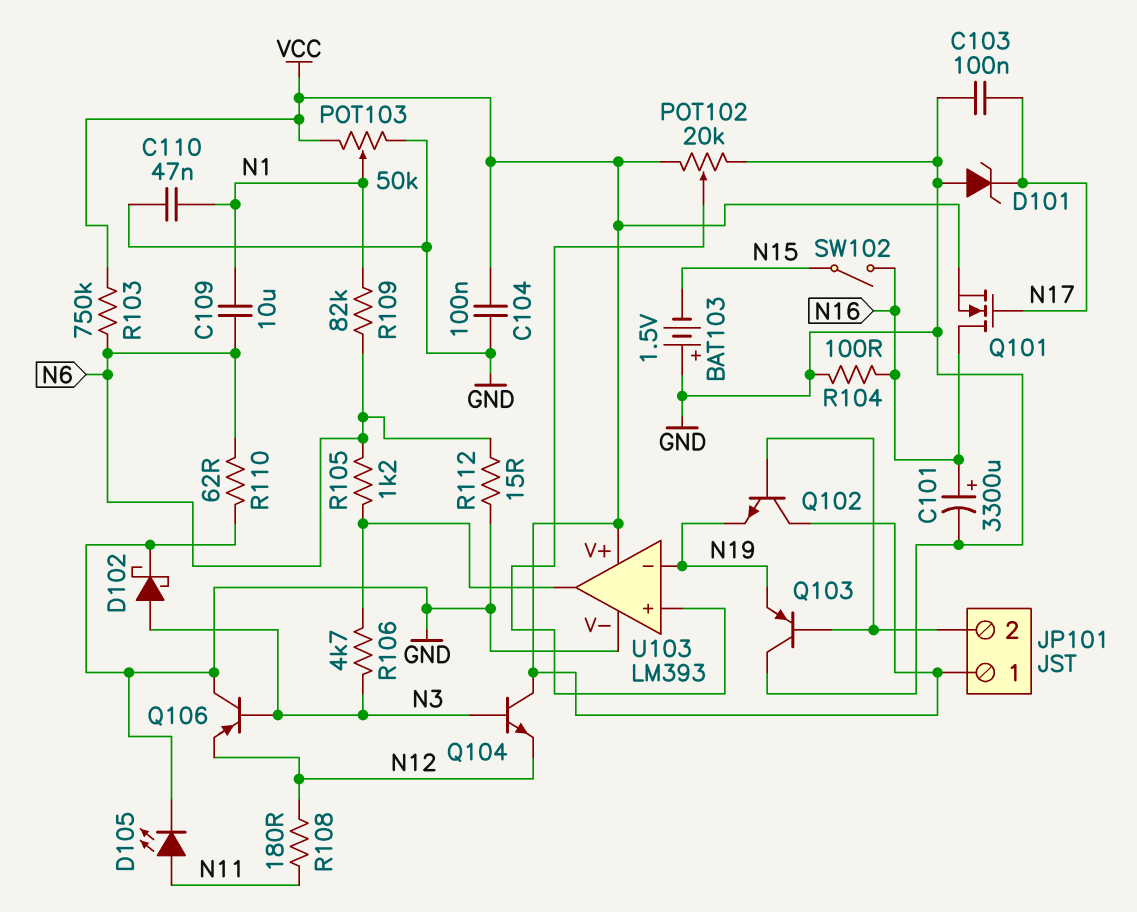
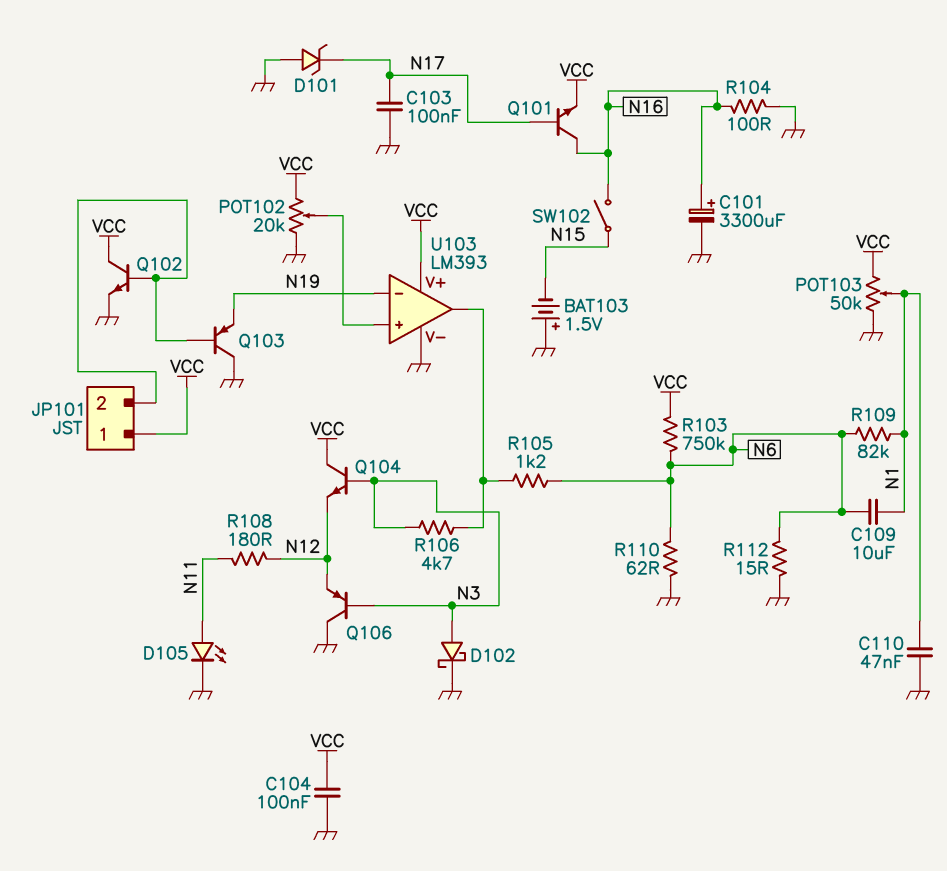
Q101: NMOS (G N17, D N16, S VCC) -> NPN (B N17, C N16, E VCC)
Q102: NPN (B JP101/2, C VCC, E N19) -> NPN (B JP101/2, C VCC, E GND)

